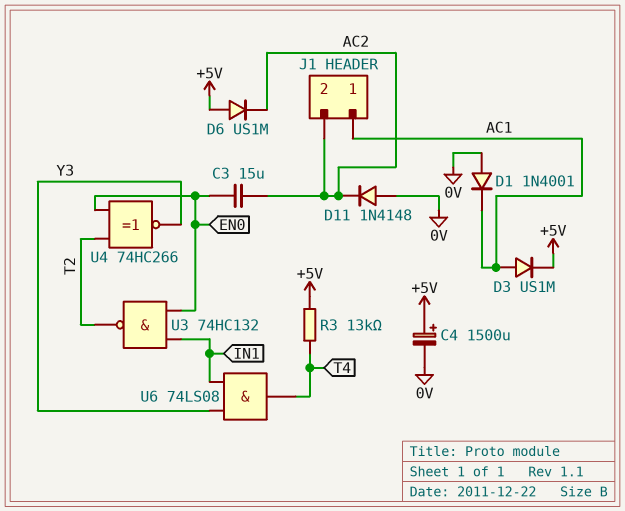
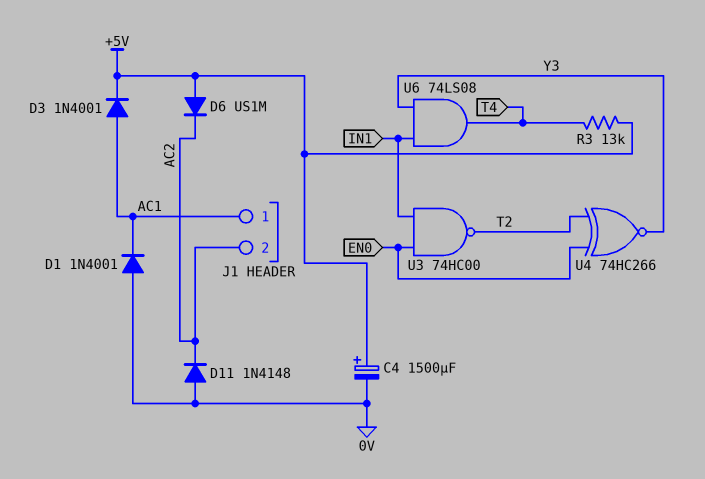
C3: 15uF (AC2, EN0) -> none
D3: diode US1M (A AC1, K +5V) -> diode 1N4001 (A AC1, K +5V)
U3: NAND 74HC132 (in EN0, in IN1, out T2) -> NAND 74HC00 (in EN0, in IN1, out T2)

